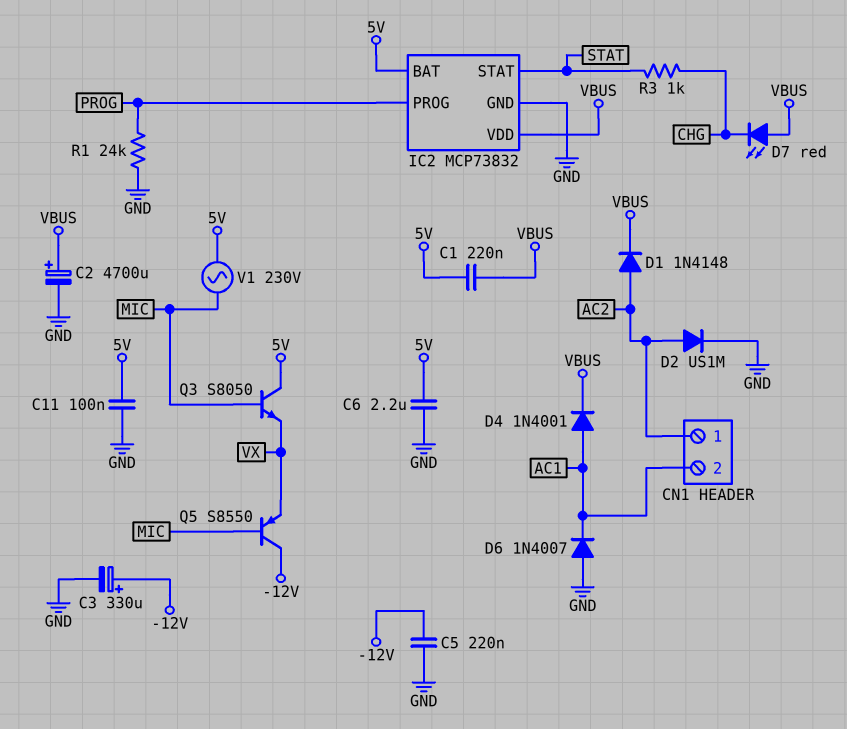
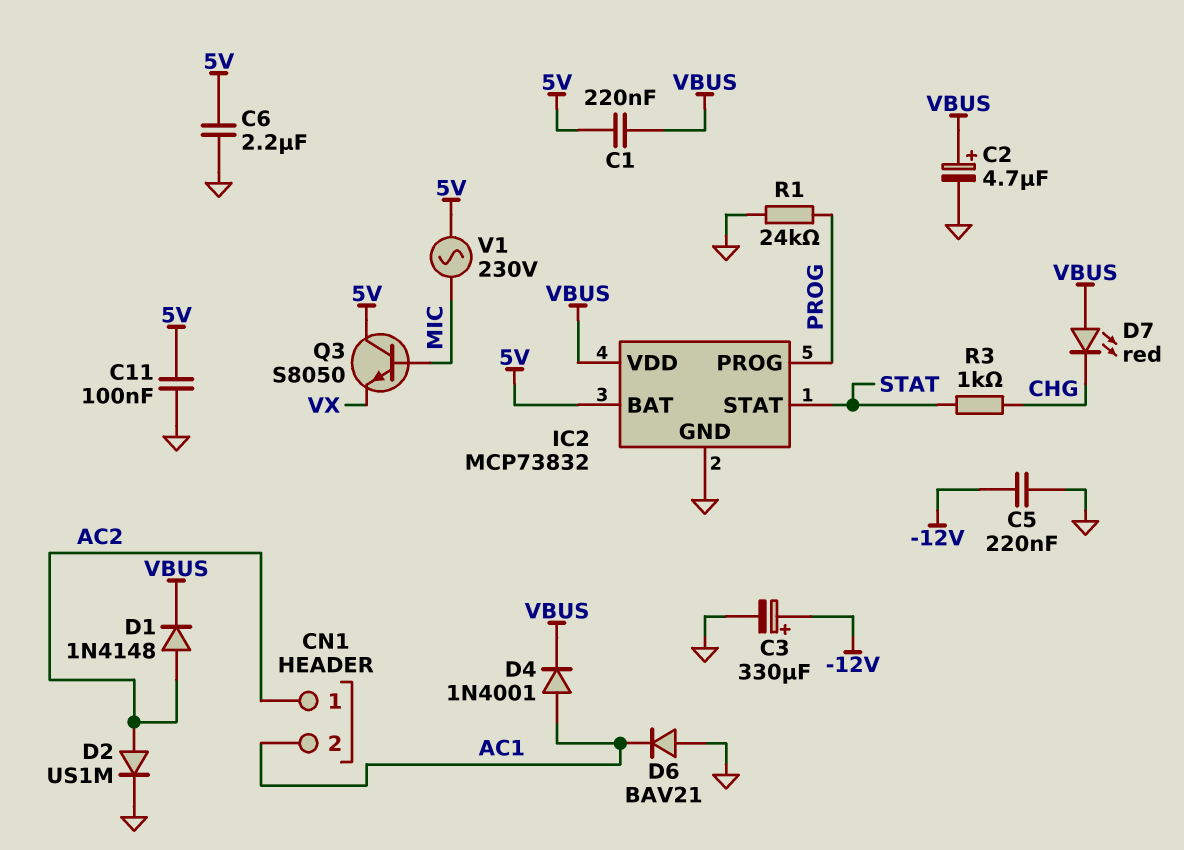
C2: 4700uF (plus VBUS, minus GND) -> 4.7uF (plus VBUS, minus GND)
D6: diode 1N4007 (A GND, K AC1) -> diode BAV21 (A GND, K AC1)
Q5: PNP S8550 (B MIC, C -12V, E VX) -> none

